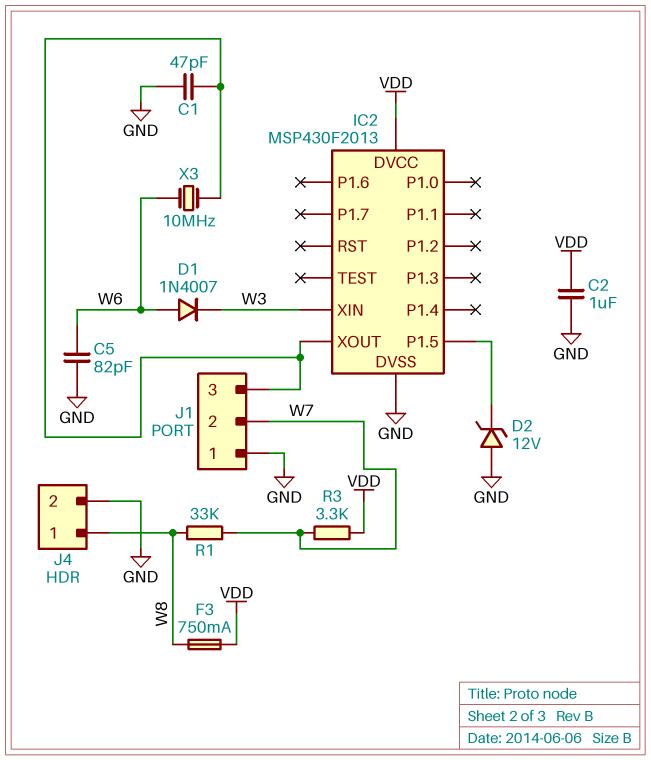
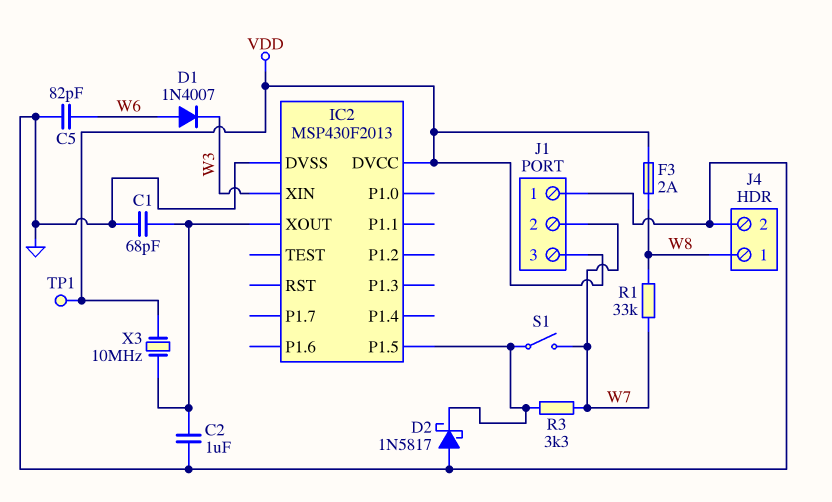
C1: 47pF (GND, IC2/XOUT) -> 68pF (GND, IC2/XOUT)
C2: 1uF (GND, VDD) -> 1uF (GND, IC2/XOUT)
D2: zener 12V (A GND, K IC2/P1.5) -> schottky 1N5817 (A GND, K IC2/P1.5)
F3: 750mA (VDD, W8) -> 2A (VDD, W8)
J1 pin 3: IC2/XOUT -> VDD
R3: 3.3k (VDD, W7) -> 3.3k (IC2/P1.5, W7)
S1: none -> switch (IC2/P1.5, W7)
TP1: none -> test point (VDD)
X3: 10MHz (IC2/XOUT, W6) -> 10MHz (IC2/XOUT, VDD)

